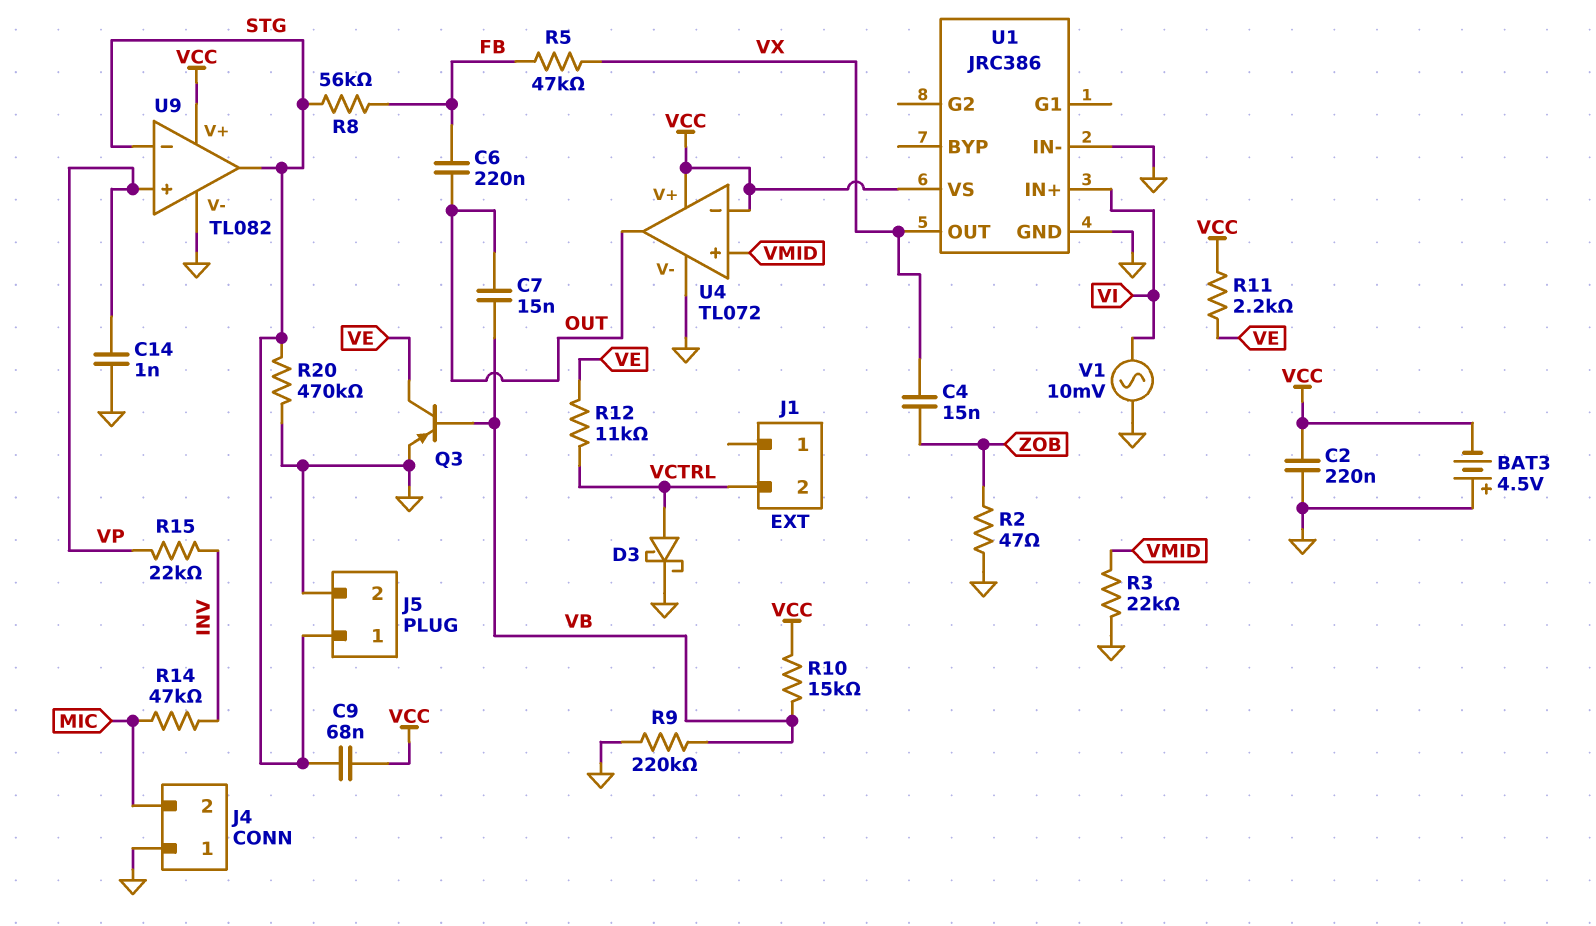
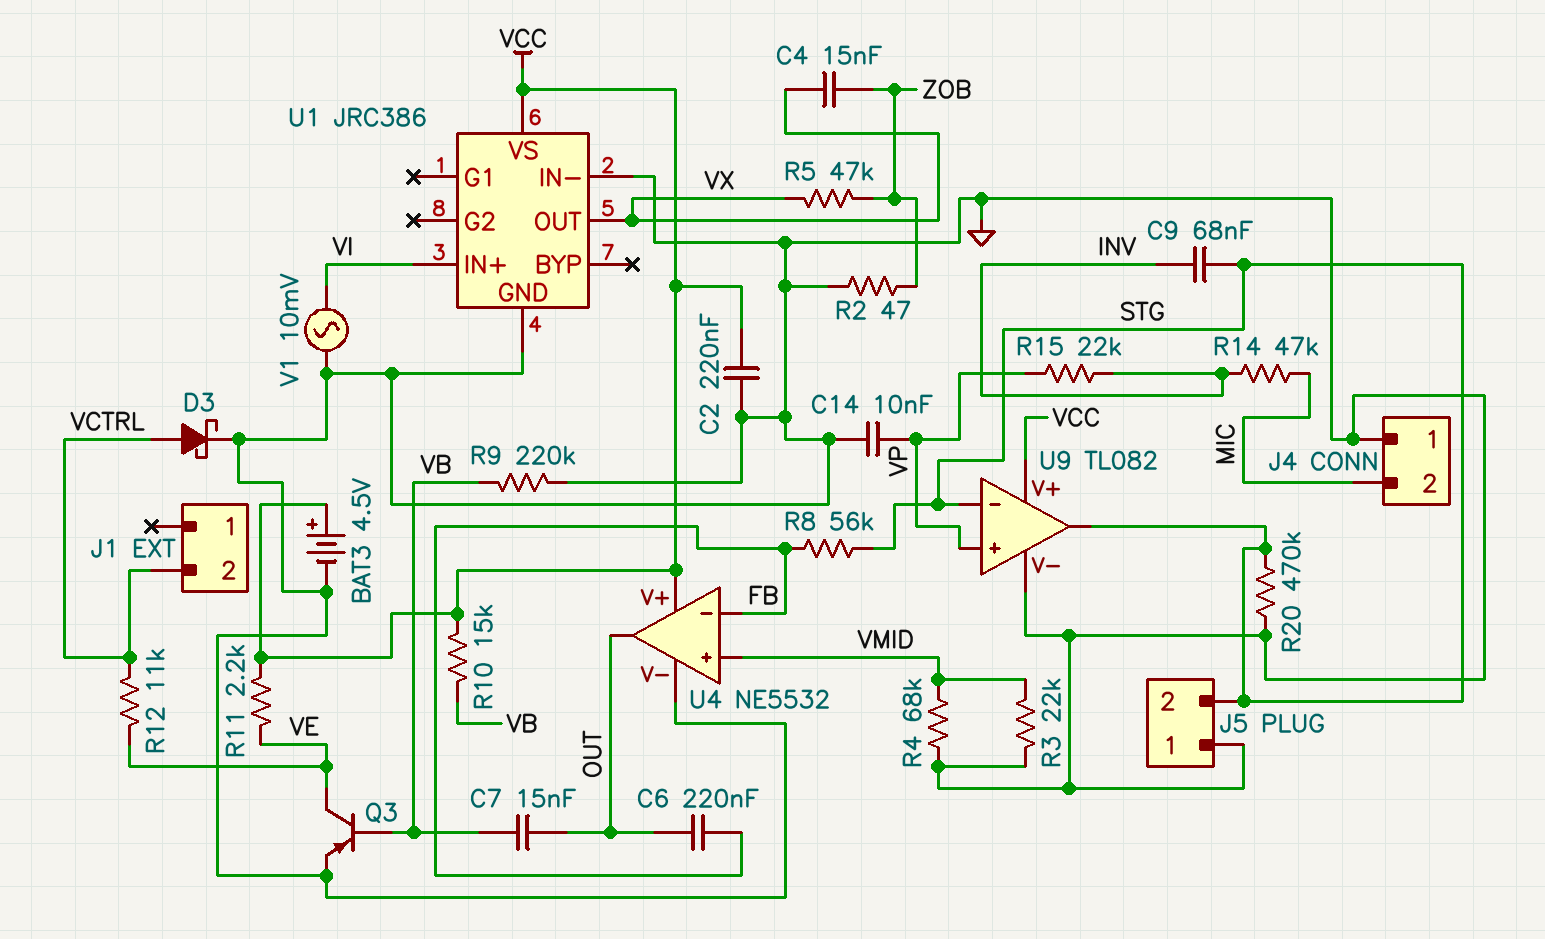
BAT3: 4.5V (plus GND, minus VCC) -> 4.5V (plus VCC, minus GND)
C9: 68nF (STG, VCC) -> 68nF (INV, STG)
C14: 1nF (GND, VP) -> 10nF (GND, VP)
J5 pin 1: STG -> GND
J5 pin 2: GND -> STG
R4: none -> 68k (GND, VMID)
R5: 47k (FB, VX) -> 47k (VX, ZOB)
U4: TL072 -> NE5532
U4 pin in-: VCC -> FB

